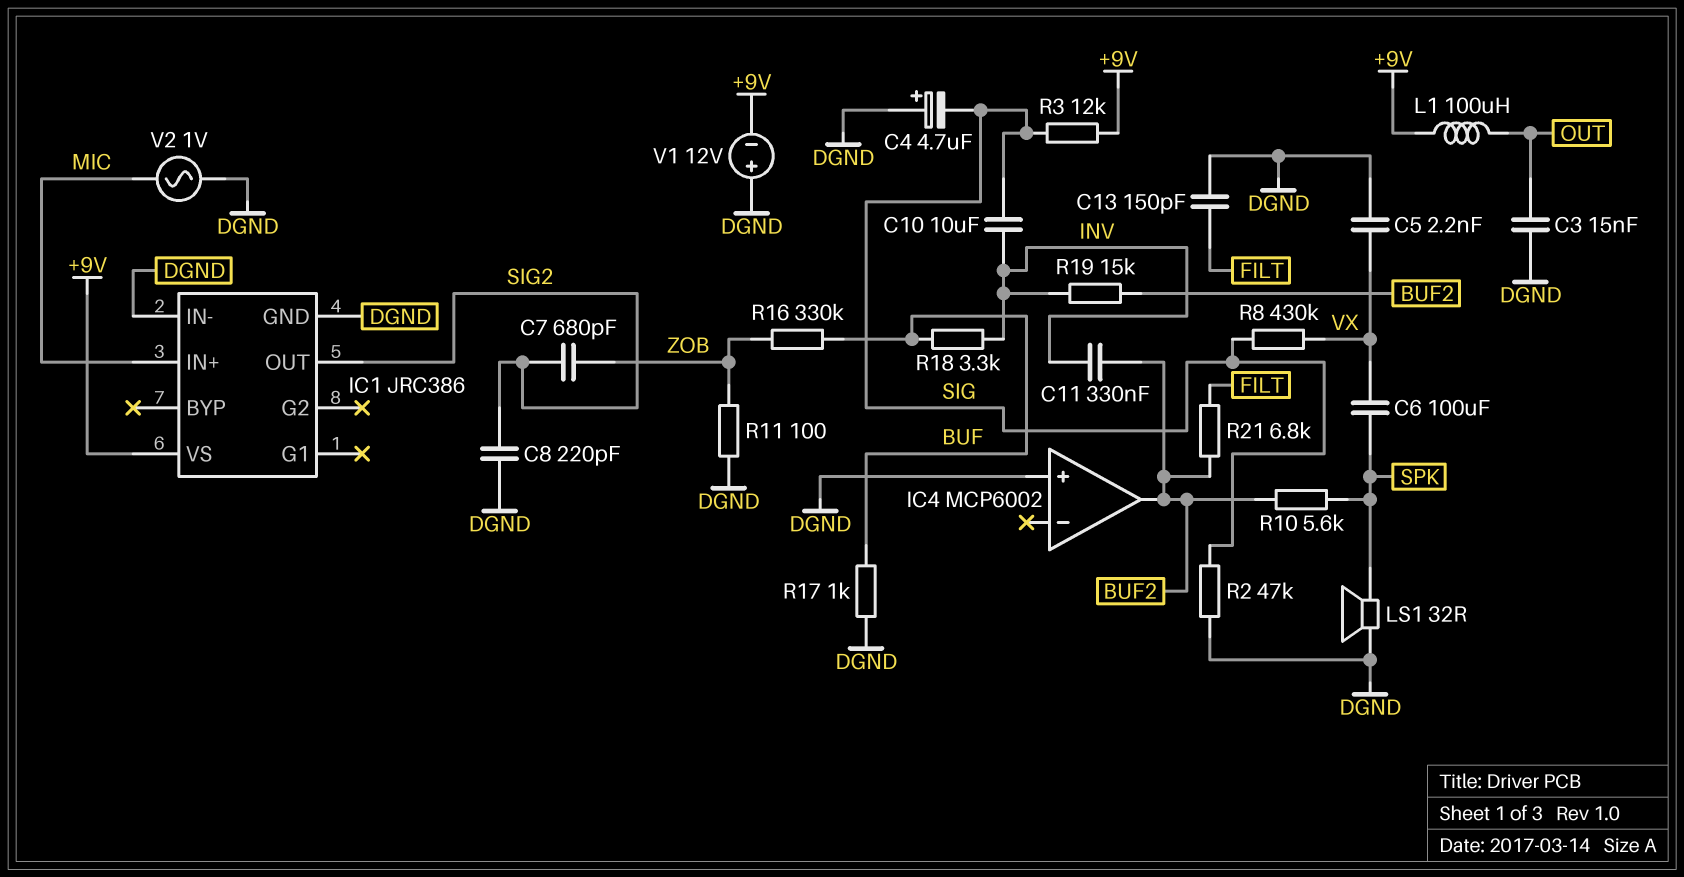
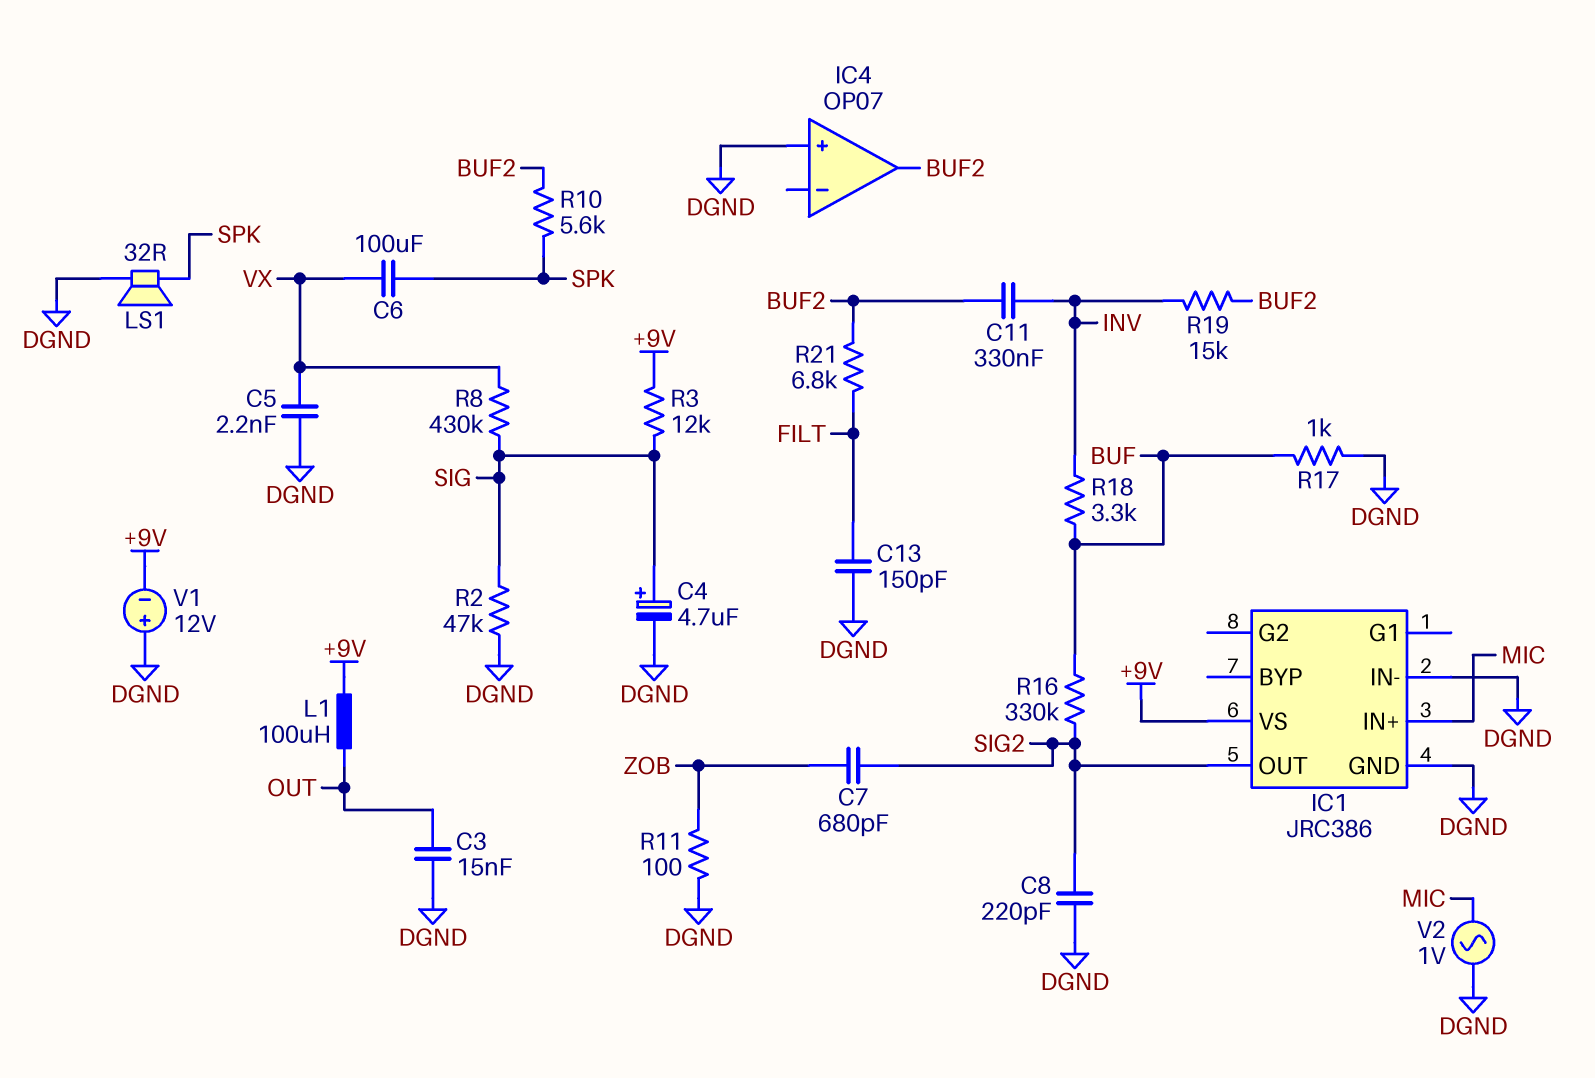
C4: 4.7uF (plus DGND, minus SIG) -> 4.7uF (plus SIG, minus DGND)
C10: 10uF (INV, SIG) -> none
IC4: MCP6002 -> OP07
R16: 330k (BUF, ZOB) -> 330k (BUF, SIG2)

